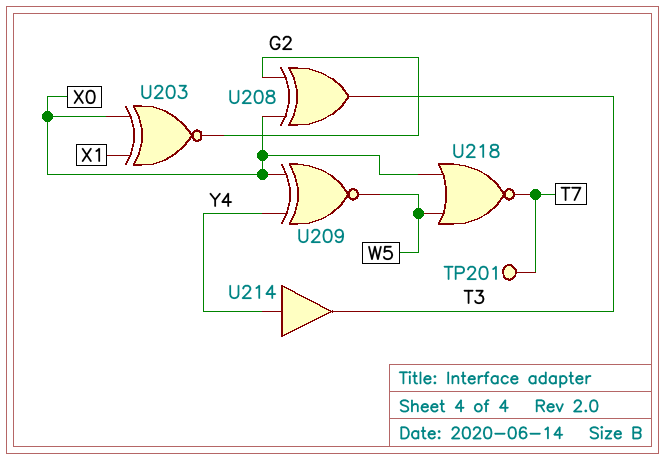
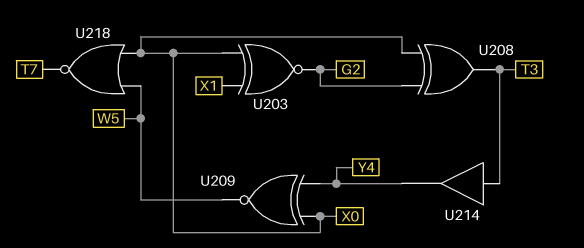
TP201: test point (T7) -> none
U214: buffer (in Y4, out T3) -> buffer (in T3, out Y4)

